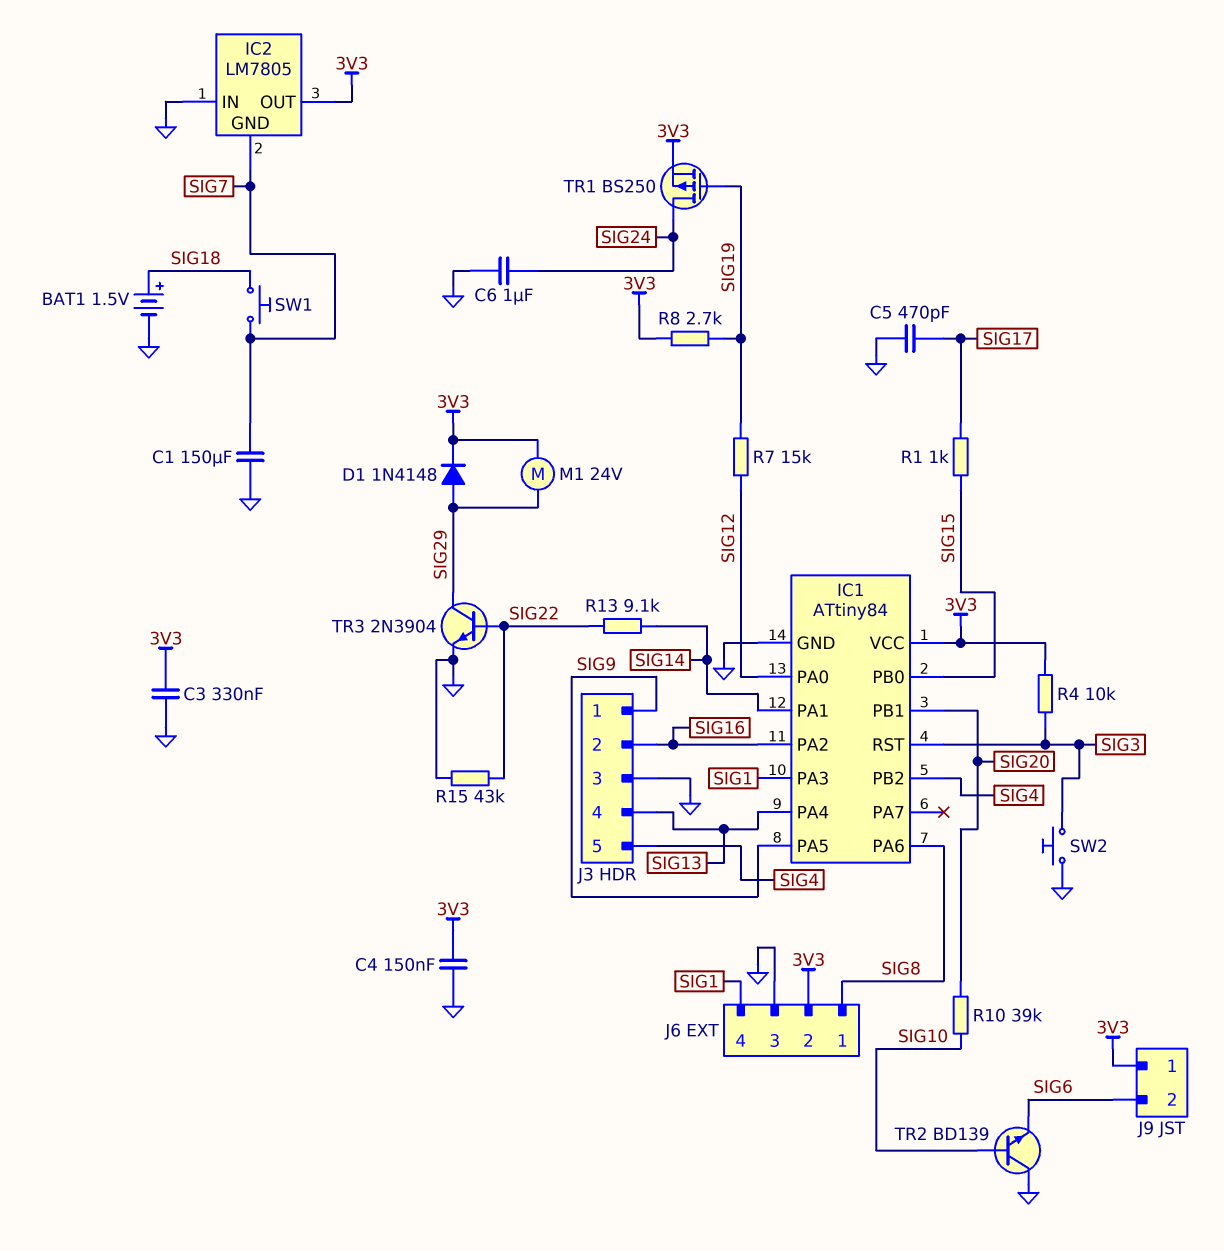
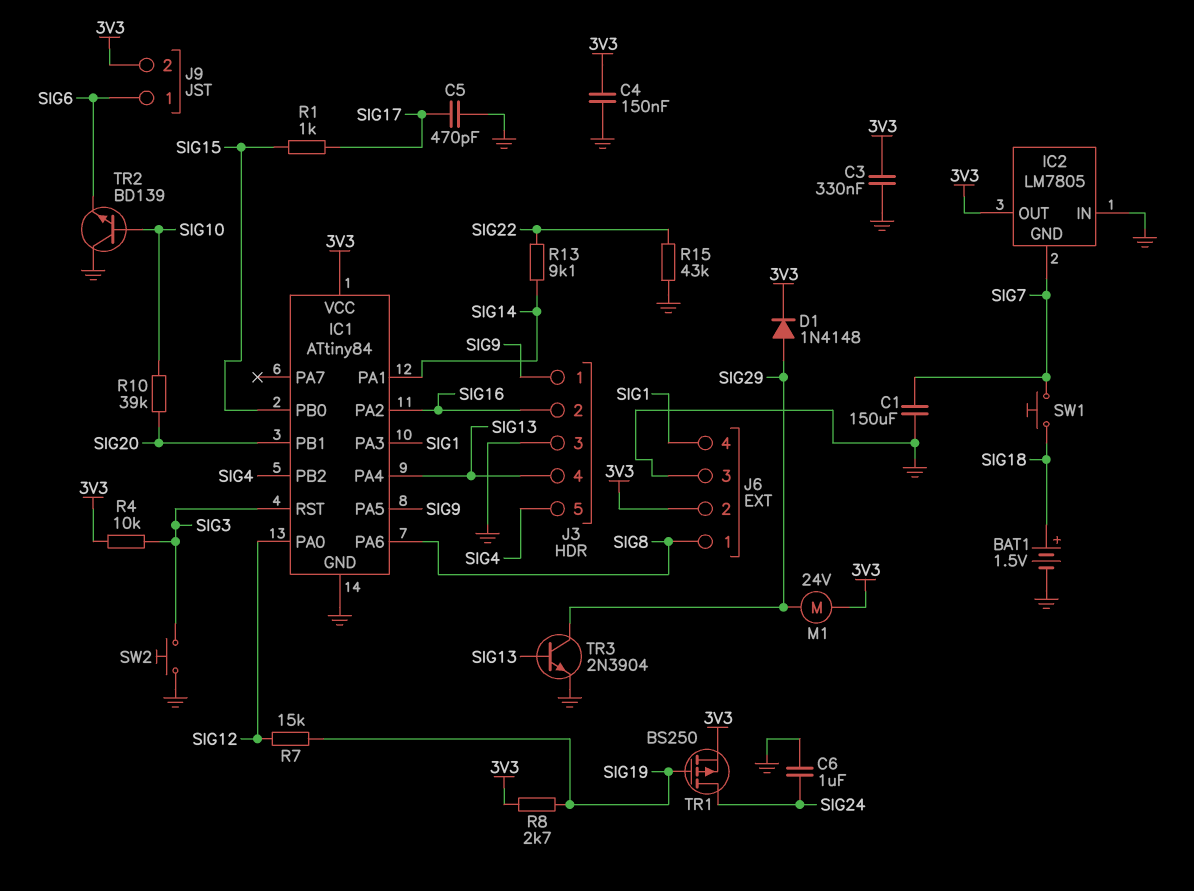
J9 pin 1: 3V3 -> SIG6
J9 pin 2: SIG6 -> 3V3
TR3: NPN 2N3904 (B SIG22, C SIG29, E GND) -> NPN 2N3904 (B SIG13, C SIG29, E GND)

